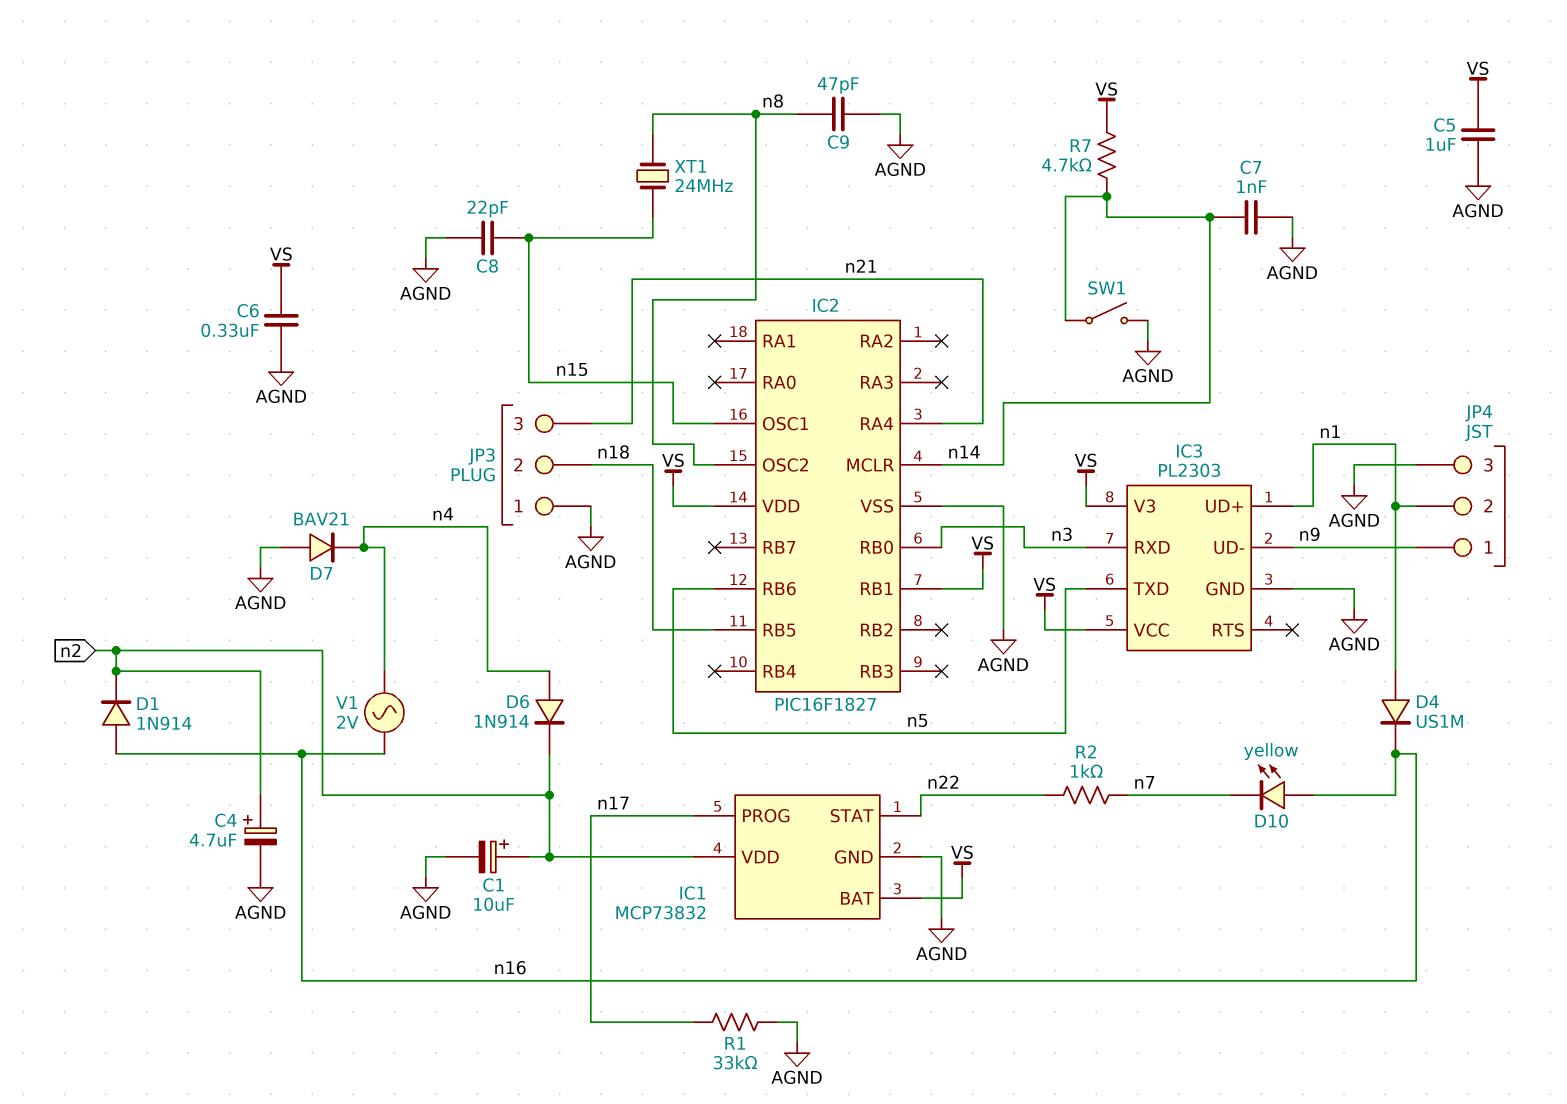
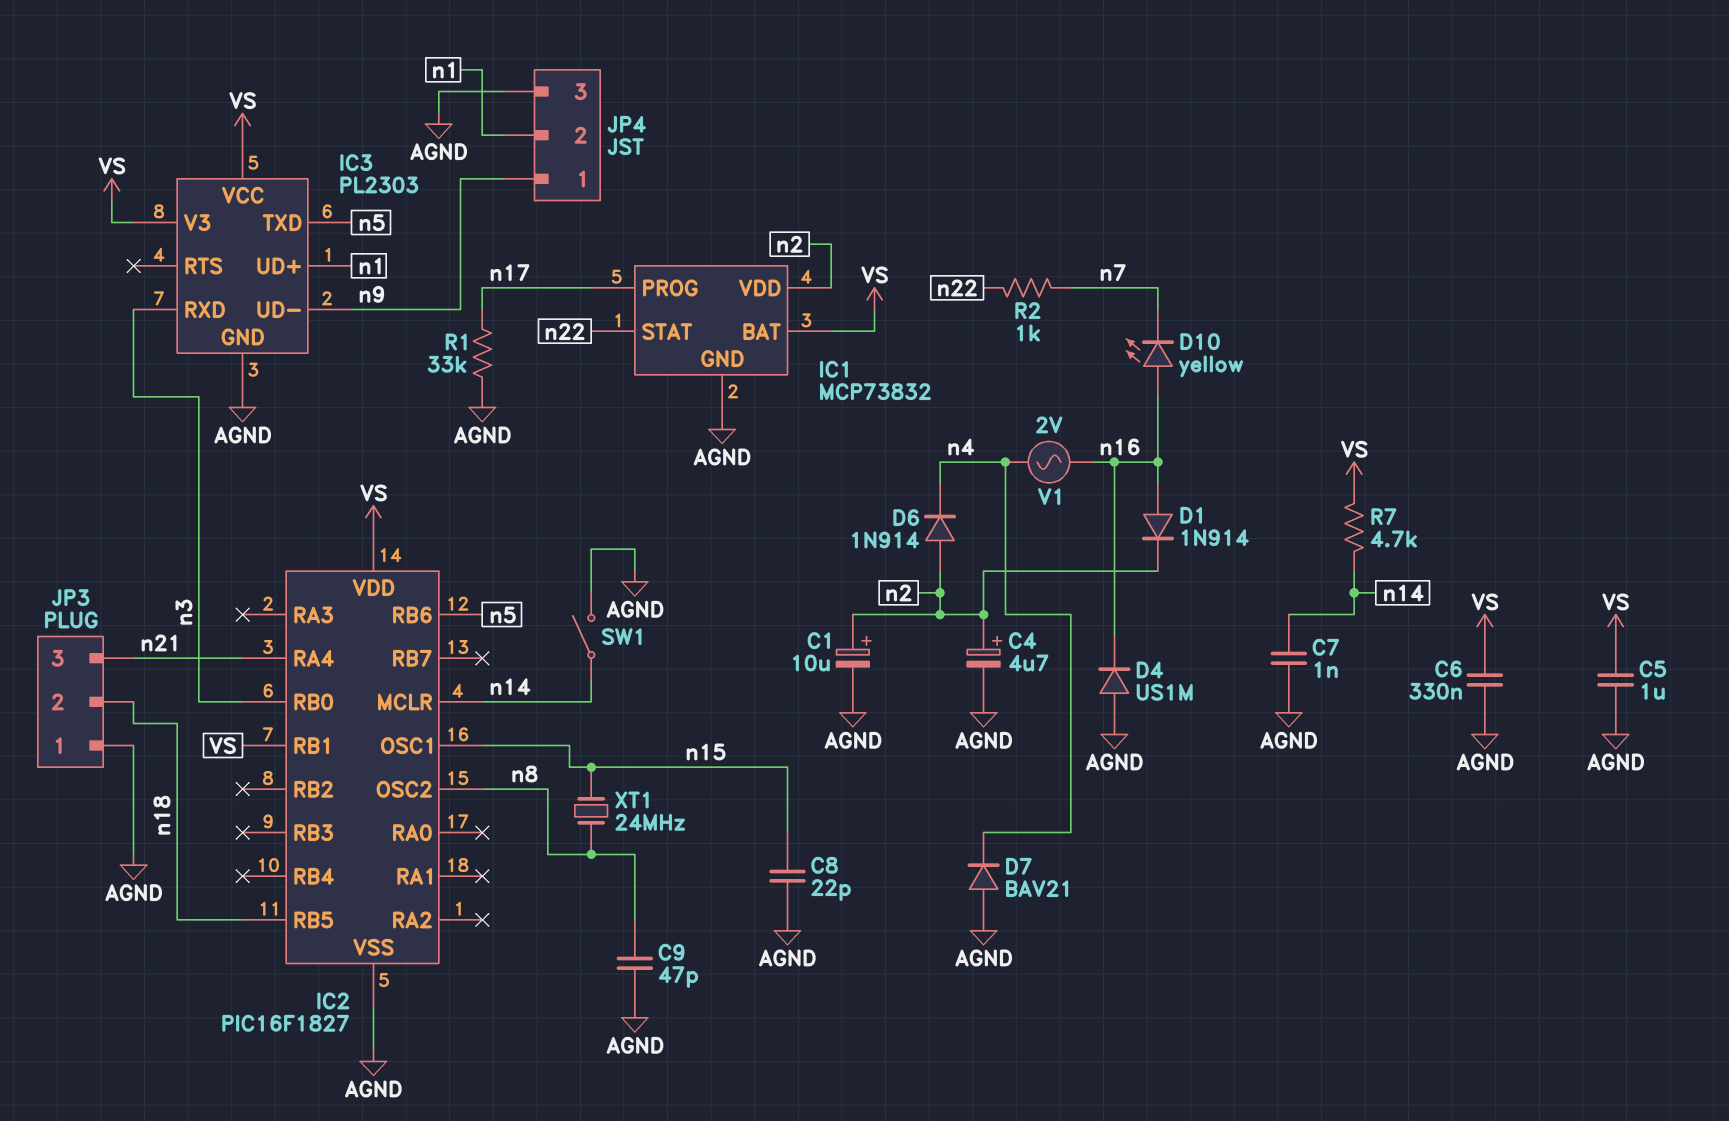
D4: diode US1M (A n1, K n16) -> diode US1M (A AGND, K n16)
D6: diode 1N914 (A n4, K n2) -> diode 1N914 (A n2, K n4)

